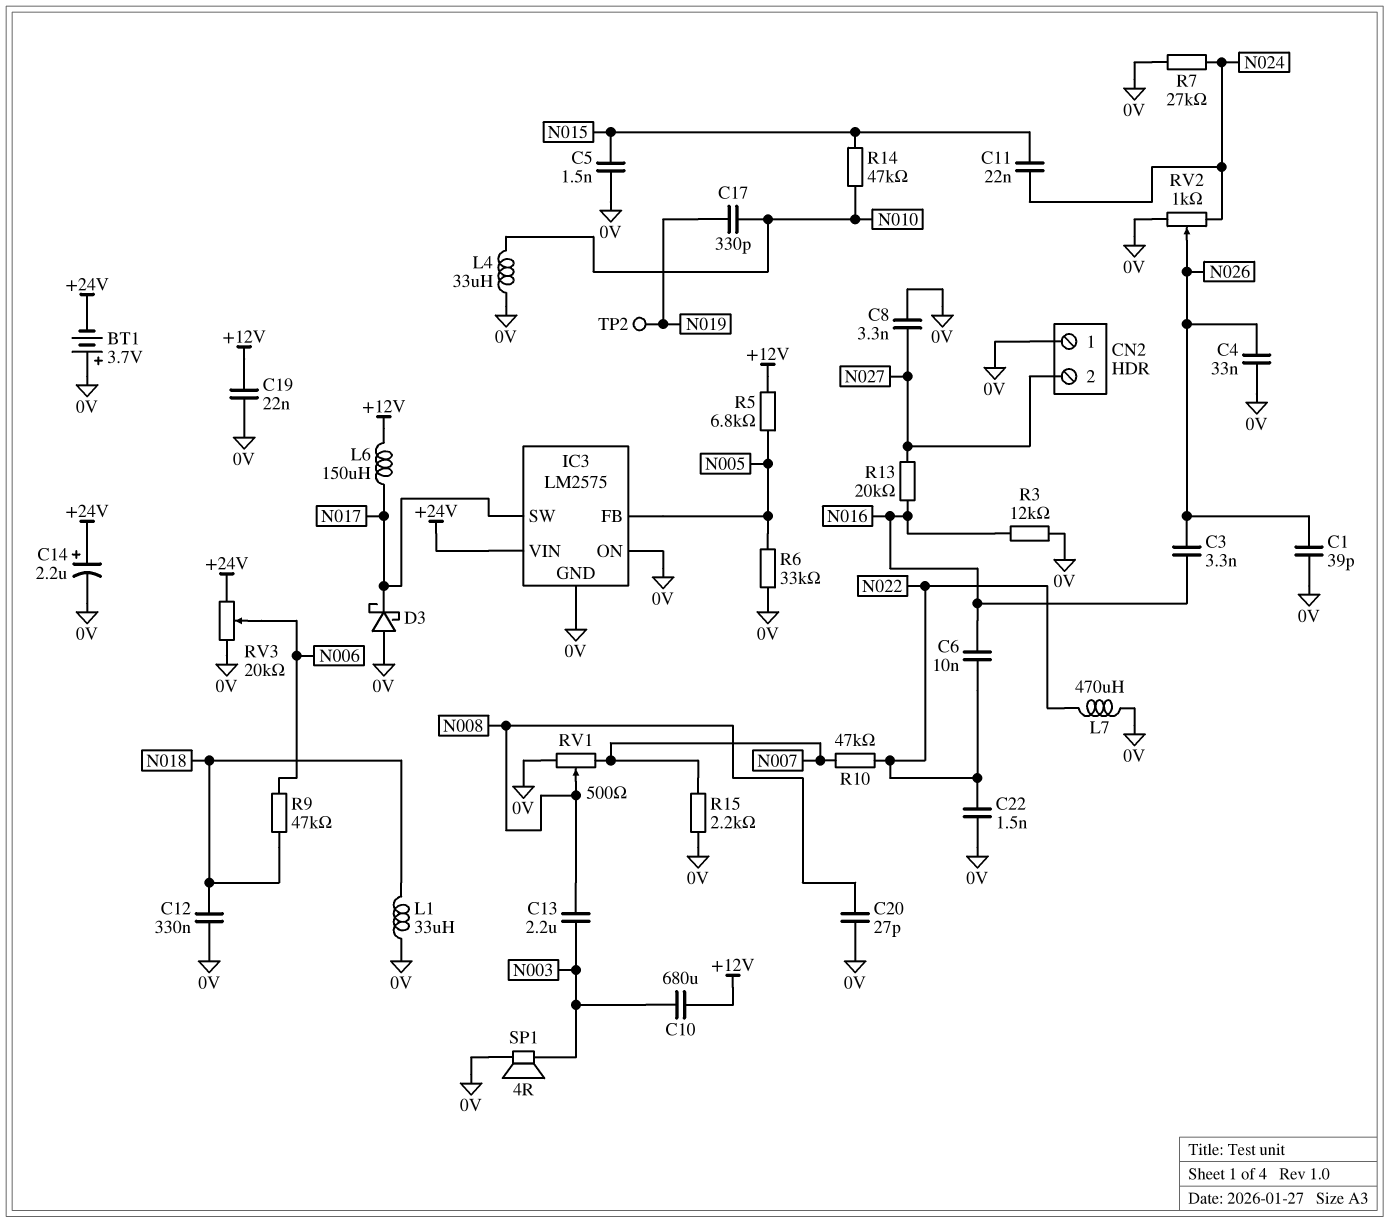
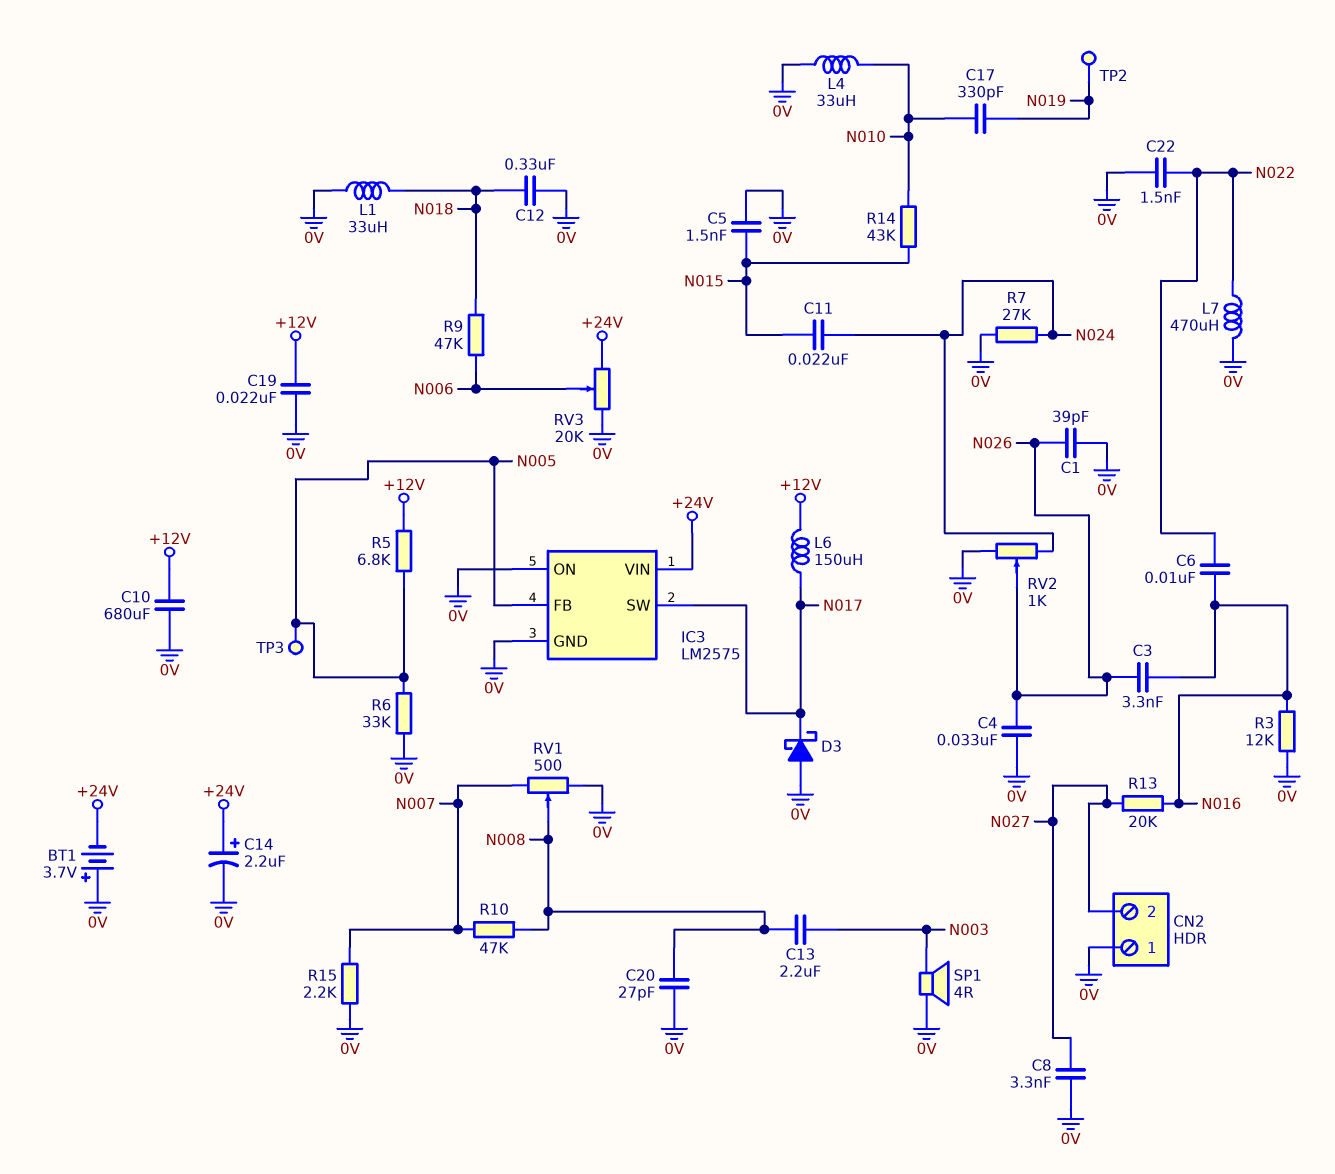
C10: 680uF (+12V, N003) -> 680uF (+12V, 0V)
R10: 47k (N007, N022) -> 47k (N007, N008)
R14: 47k (N010, N015) -> 43k (N010, N015)
TP3: none -> test point (N005)

